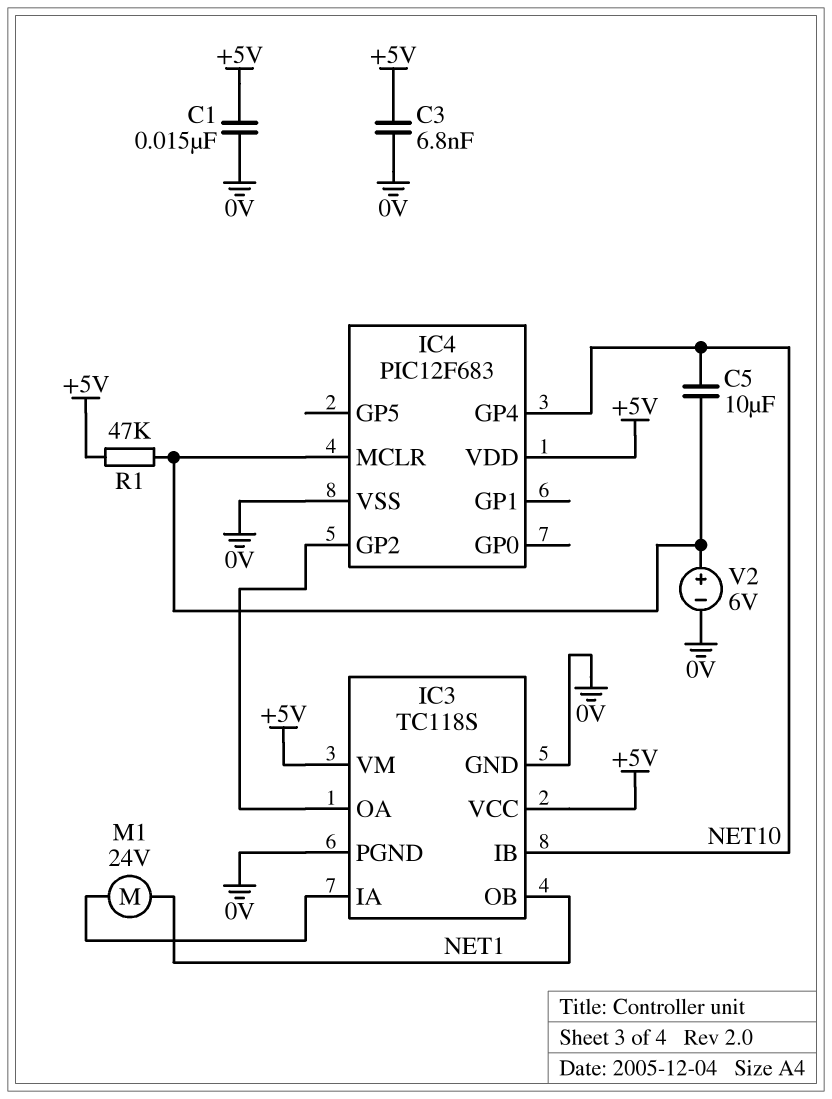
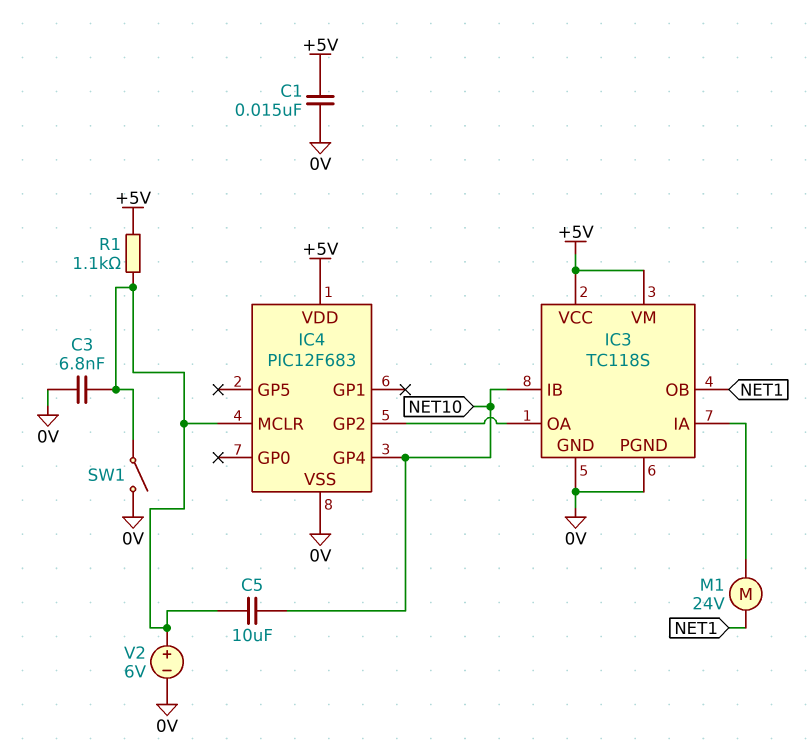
C3: 6.8nF (+5V, 0V) -> 6.8nF (0V, IC4/MCLR)
R1: 47k (+5V, IC4/MCLR) -> 1.1k (+5V, IC4/MCLR)
SW1: none -> switch (0V, IC4/MCLR)

